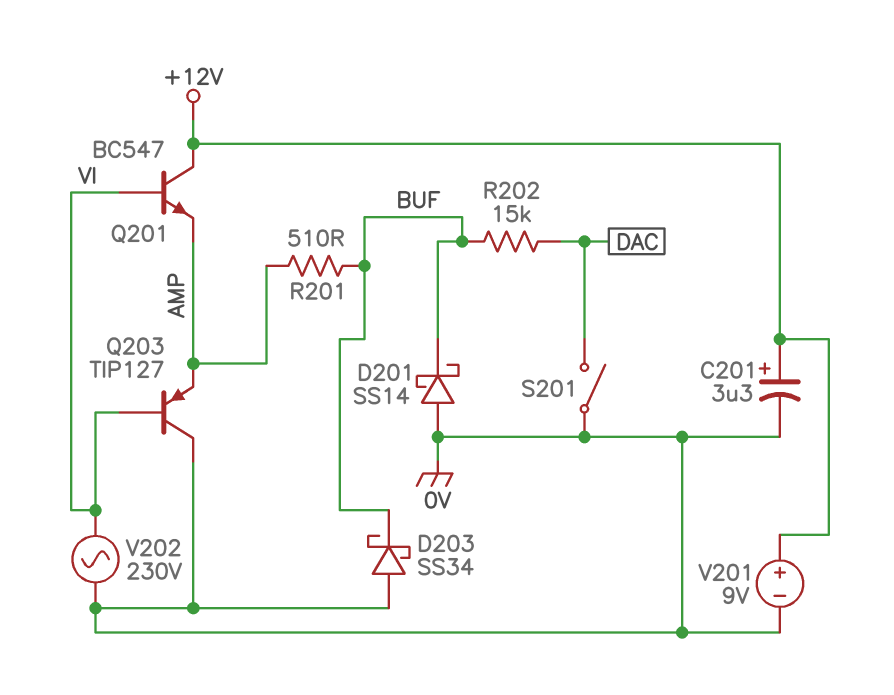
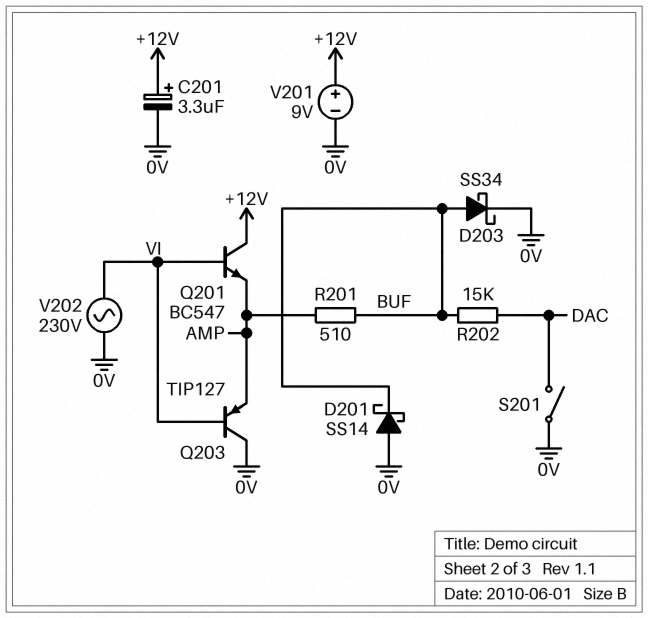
D203: schottky SS34 (A 0V, K BUF) -> schottky SS34 (A BUF, K 0V)

